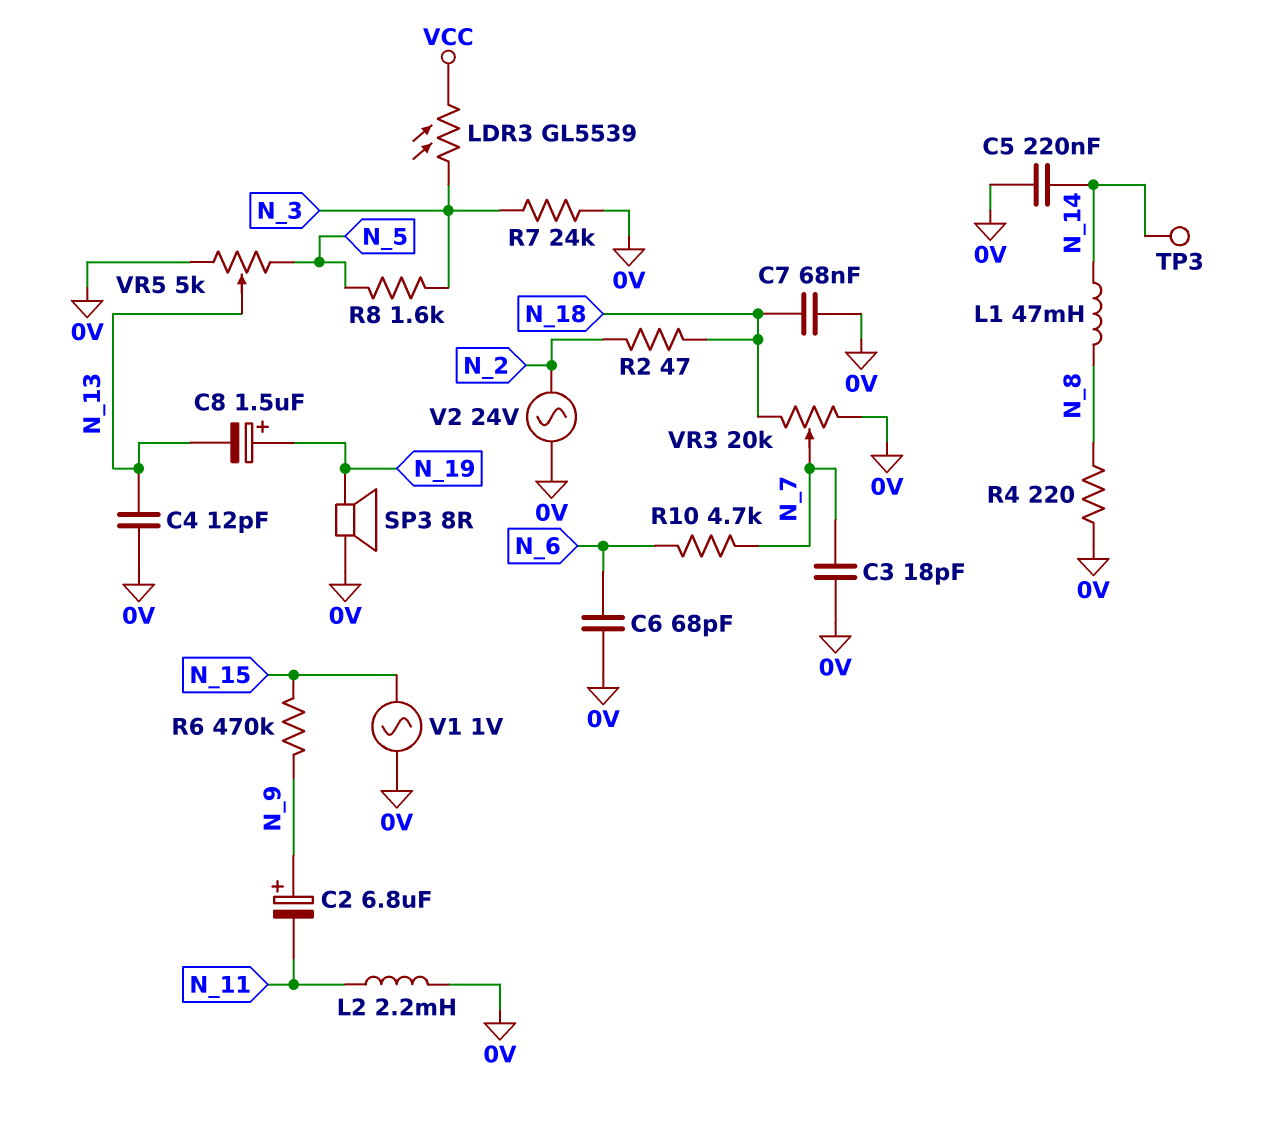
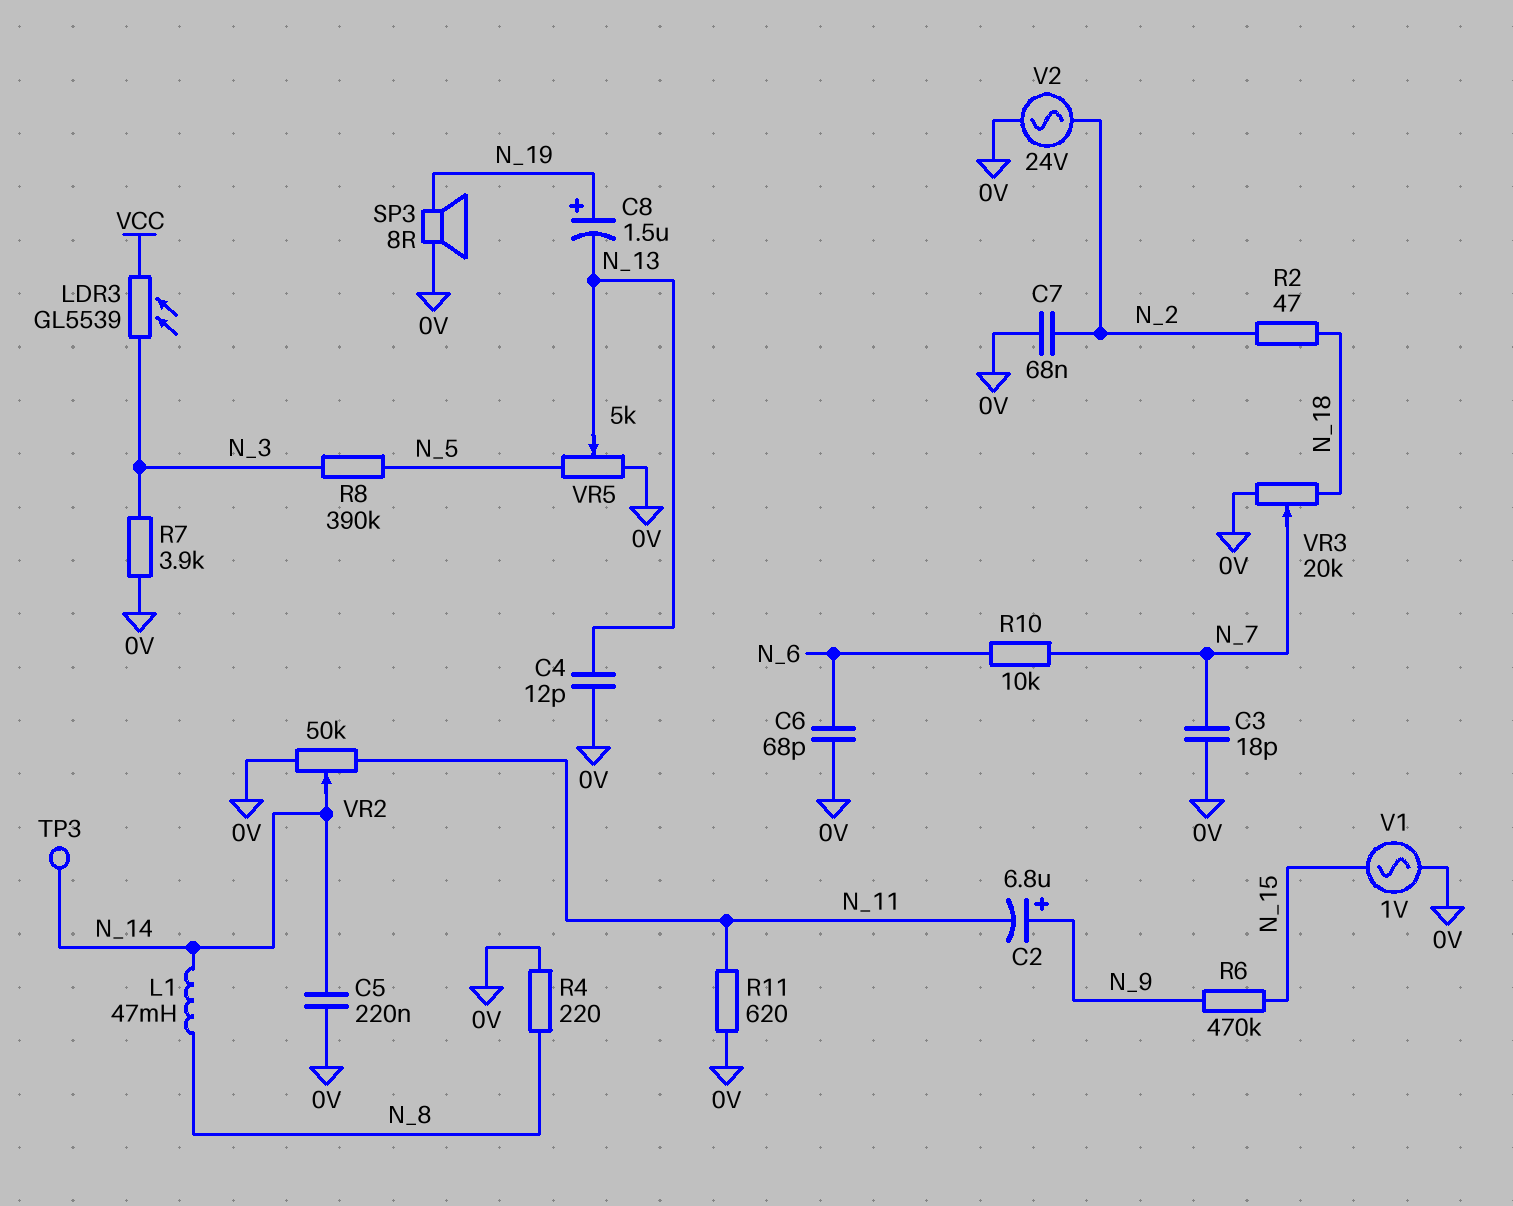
C7: 68nF (0V, N_18) -> 68nF (0V, N_2)
L2: 2.2mH (0V, N_11) -> none
R7: 24k (0V, N_3) -> 3.9k (0V, N_3)
R8: 1.6k (N_3, N_5) -> 390k (N_3, N_5)
R10: 4.7k (N_6, N_7) -> 10k (N_6, N_7)
R11: none -> 620 (0V, N_11)
VR2: none -> 50k (0V, N_11, wiper N_14)

